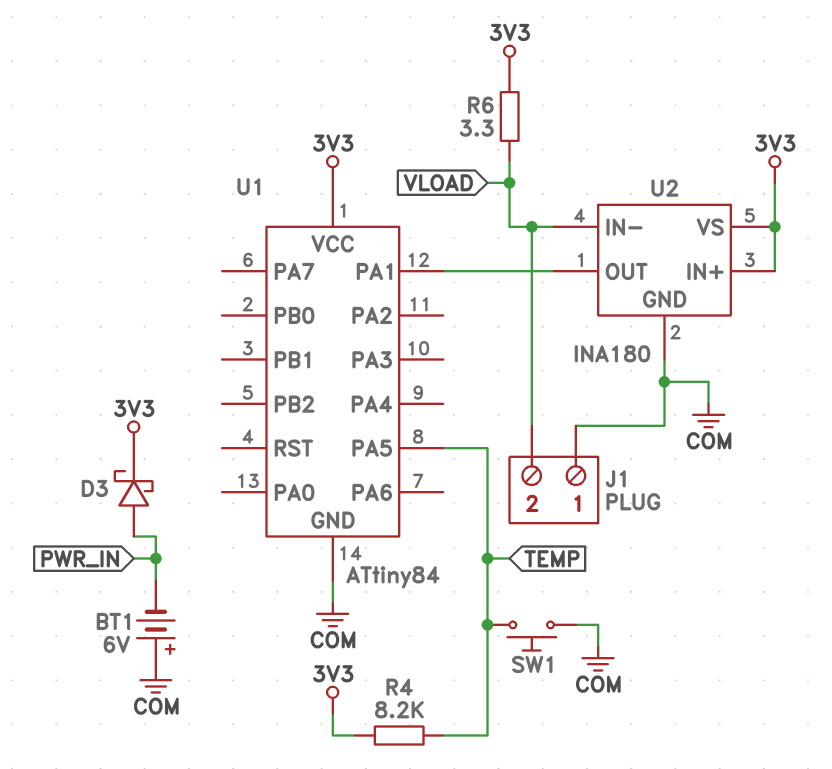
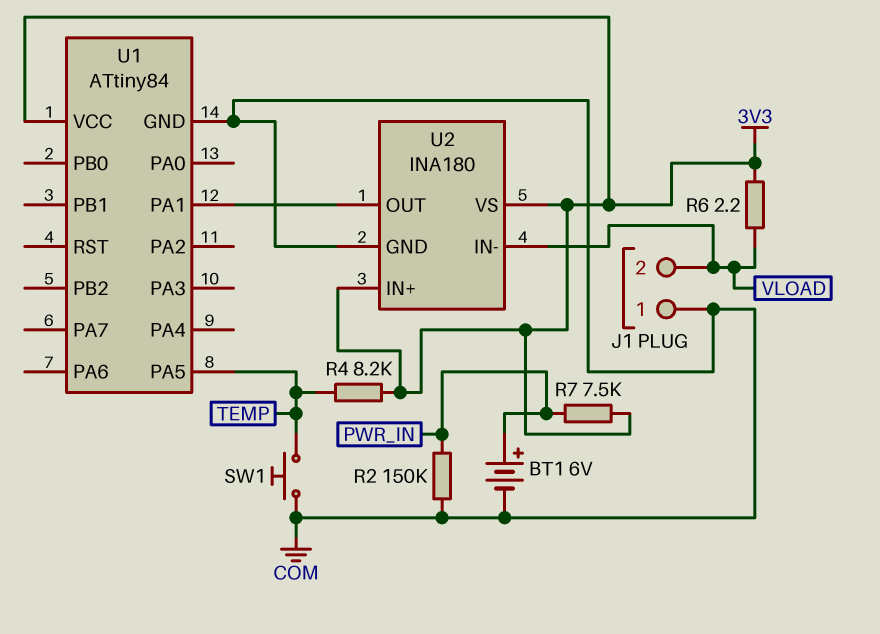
BT1: 6V (plus COM, minus PWR_IN) -> 6V (plus PWR_IN, minus COM)
D3: schottky (A PWR_IN, K 3V3) -> none
R2: none -> 150k (COM, PWR_IN)
R6: 3.3 (3V3, VLOAD) -> 2.2 (3V3, VLOAD)
R7: none -> 7.5k (3V3, PWR_IN)

